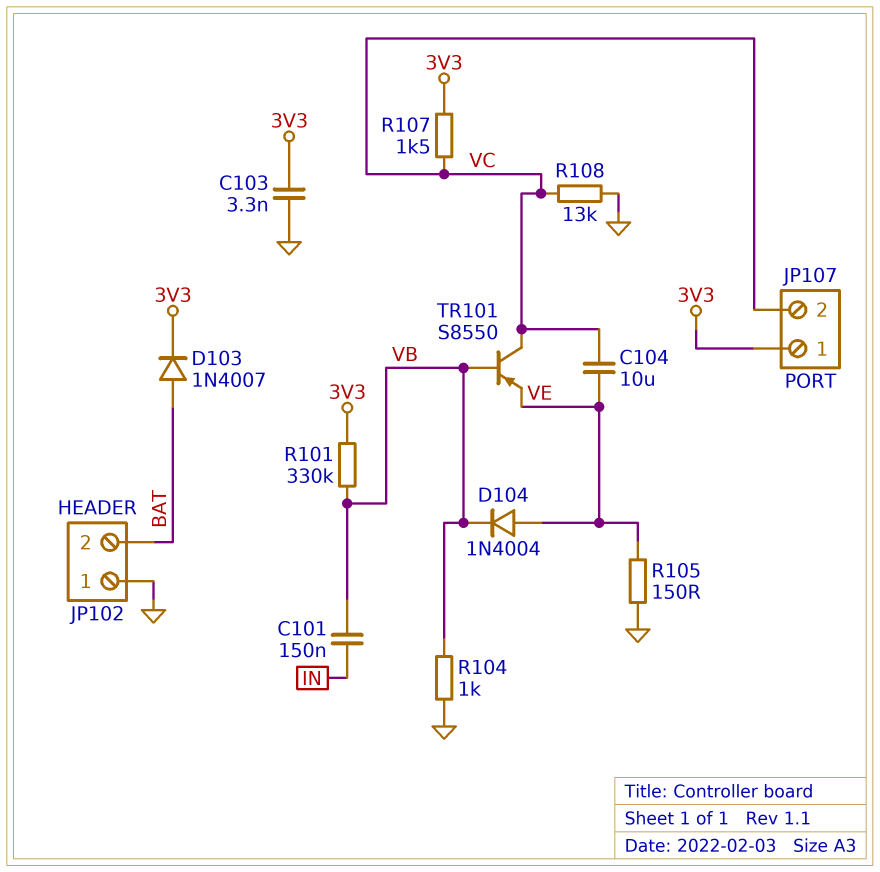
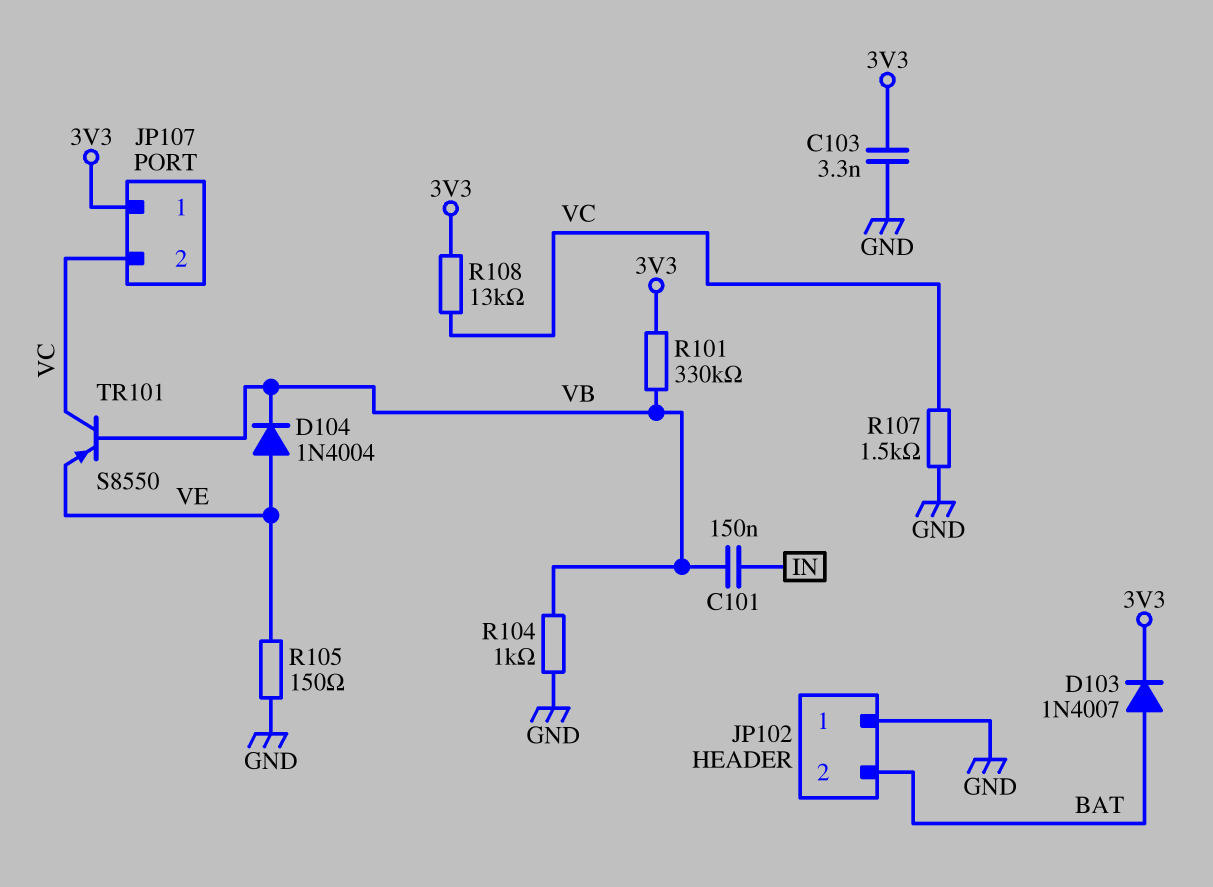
C104: 10uF (VC, VE) -> none
R107: 1.5k (3V3, VC) -> 1.5k (GND, VC)
R108: 13k (GND, VC) -> 13k (3V3, VC)

